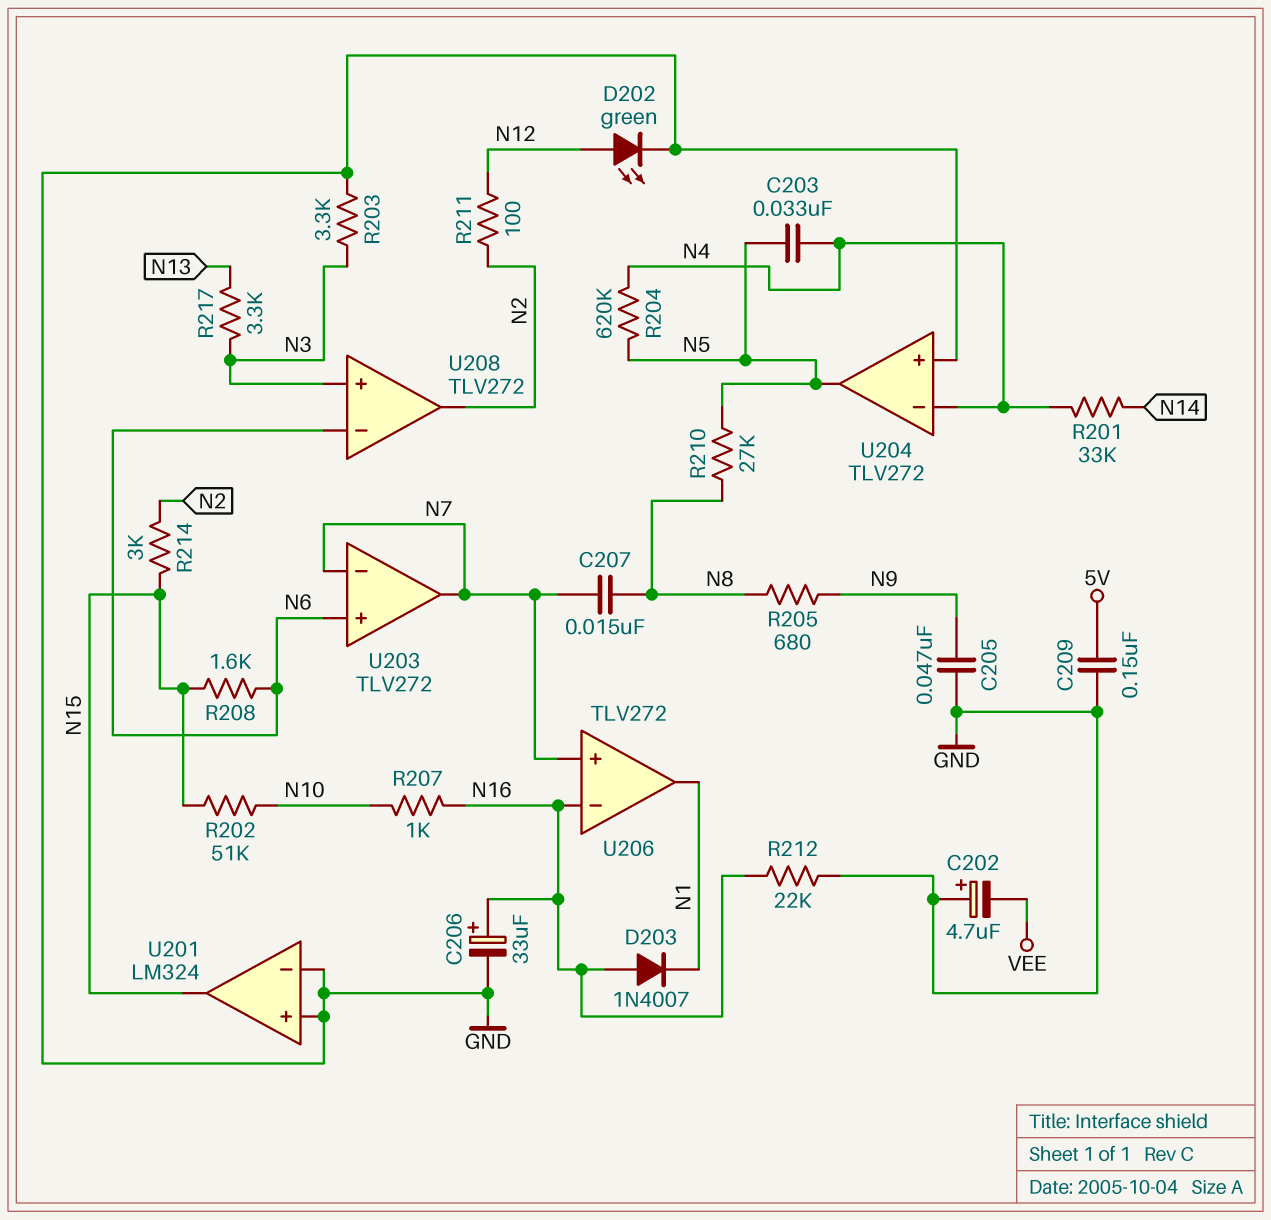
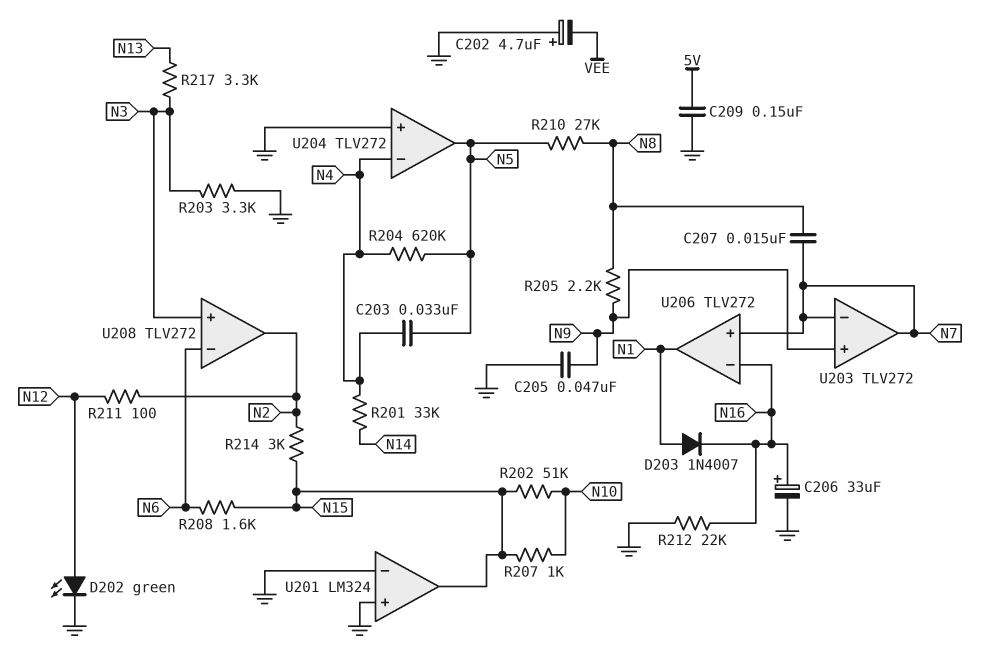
D203: diode 1N4007 (A N16, K N1) -> diode 1N4007 (A N1, K N16)
R205: 680 (N8, N9) -> 2.2k (N8, N9)
R207: 1k (N10, N16) -> 1k (N10, N15)
U203 pin in+: N6 -> N9

